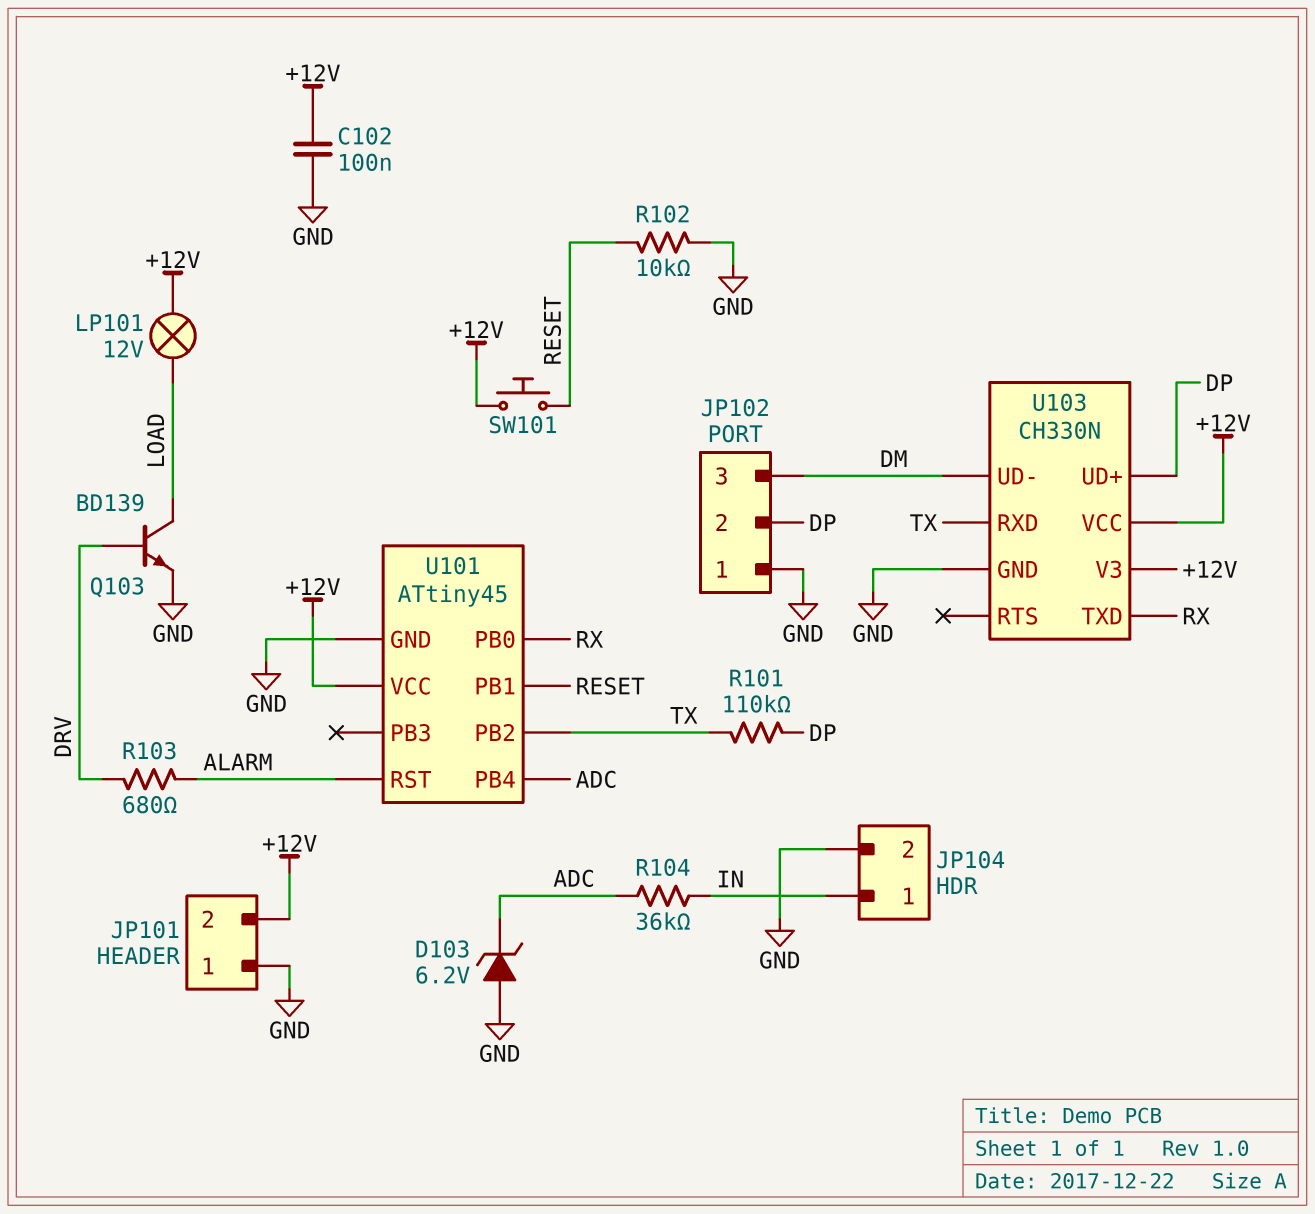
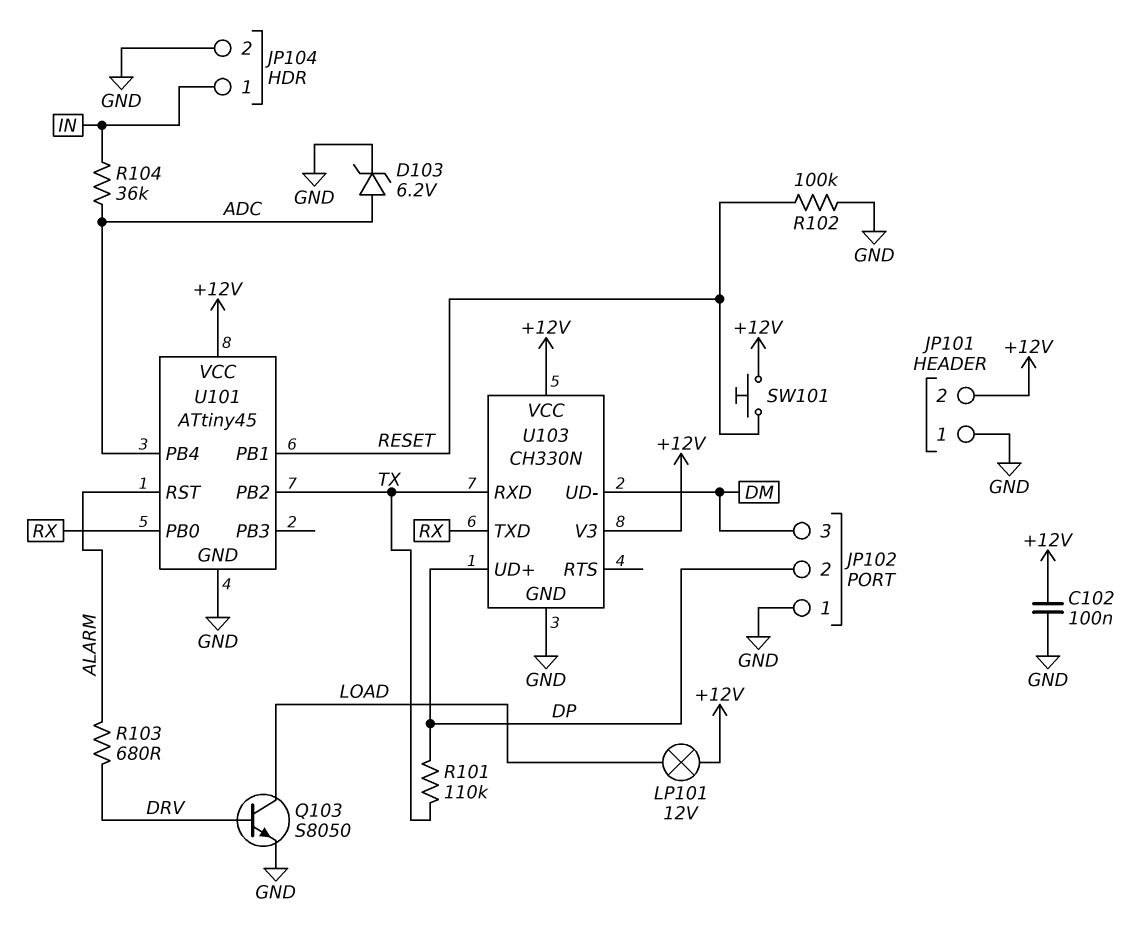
D103: zener 6.2V (A GND, K ADC) -> zener 6.2V (A ADC, K GND)
Q103: NPN BD139 (B DRV, C LOAD, E GND) -> NPN S8050 (B DRV, C LOAD, E GND)
R102: 10k (GND, RESET) -> 100k (GND, RESET)

